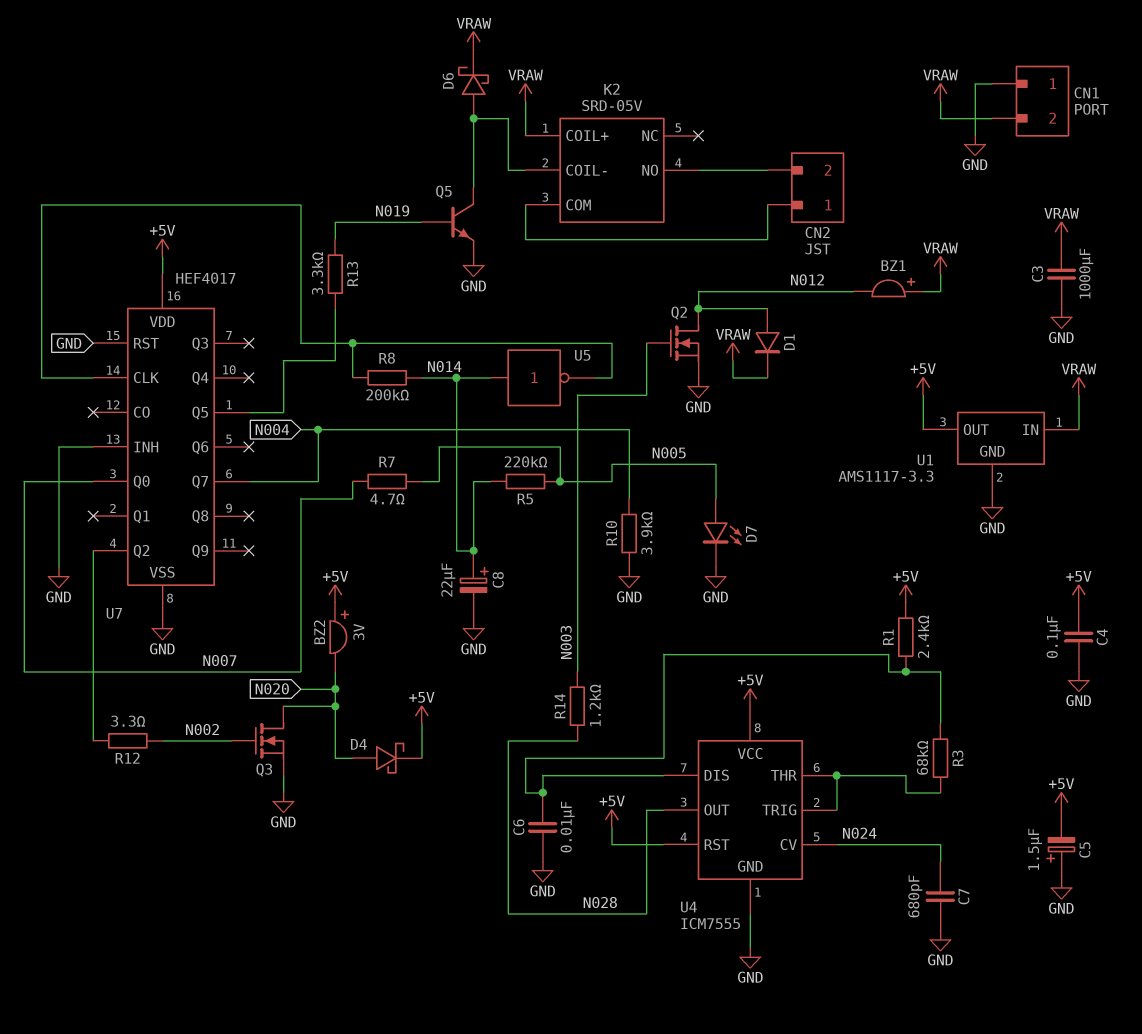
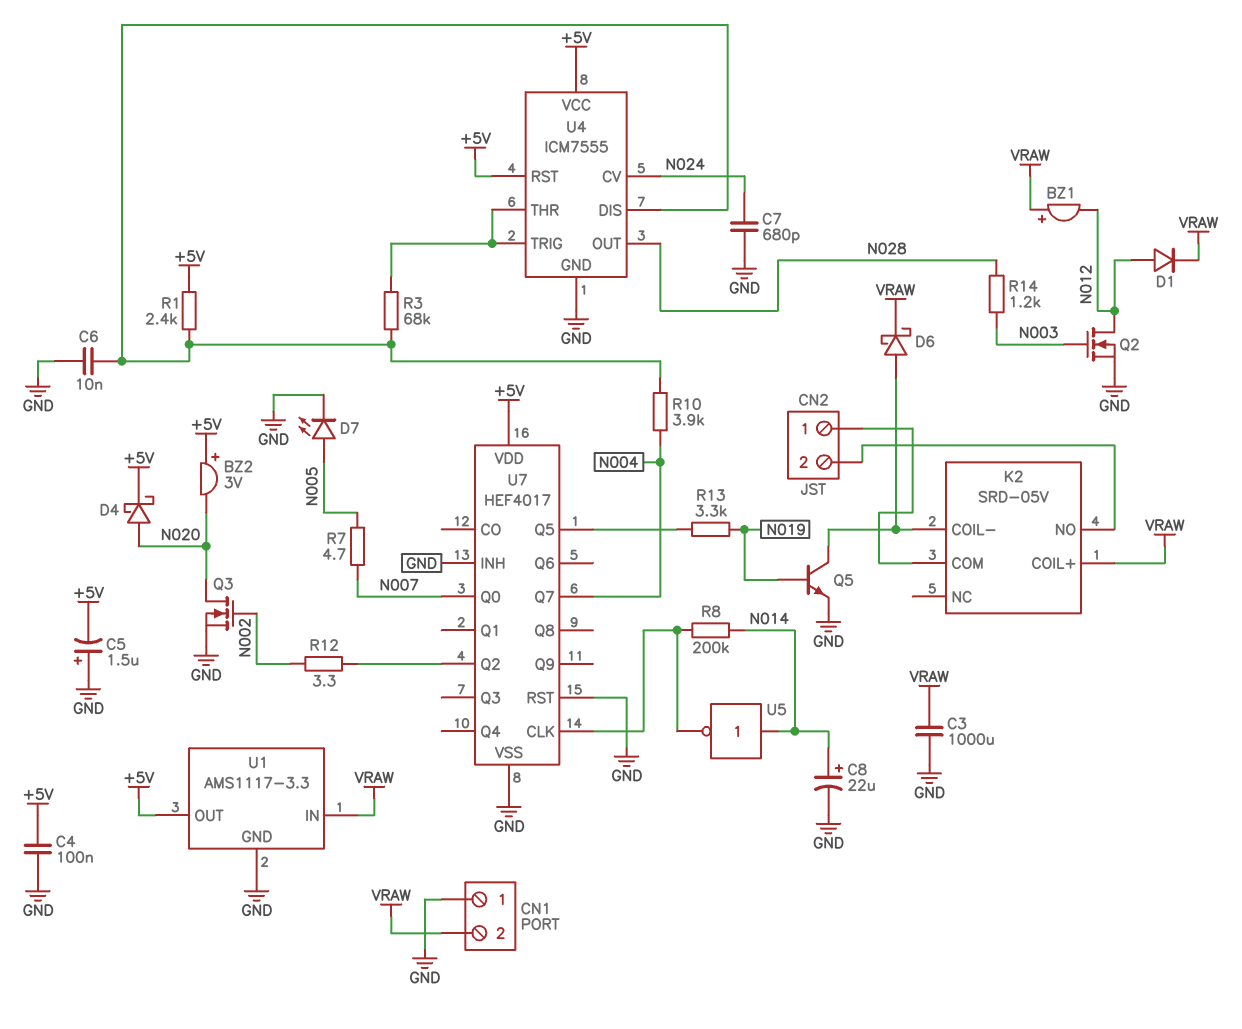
R5: 220k (N005, N014) -> none
R10: 3.9k (GND, N004) -> 3.9k (N004, U4/DIS)

